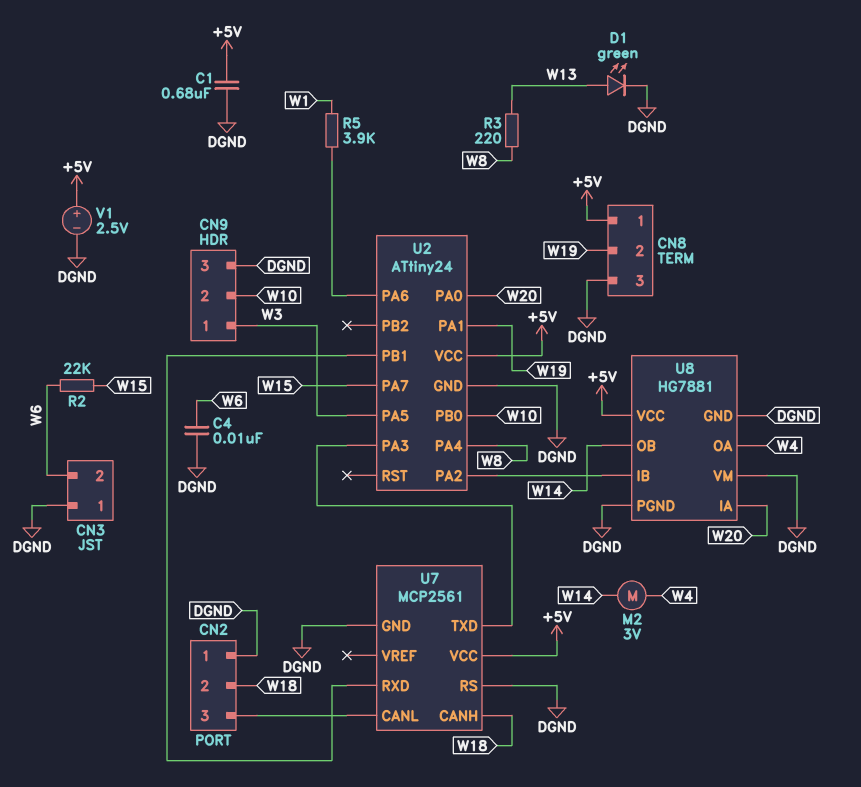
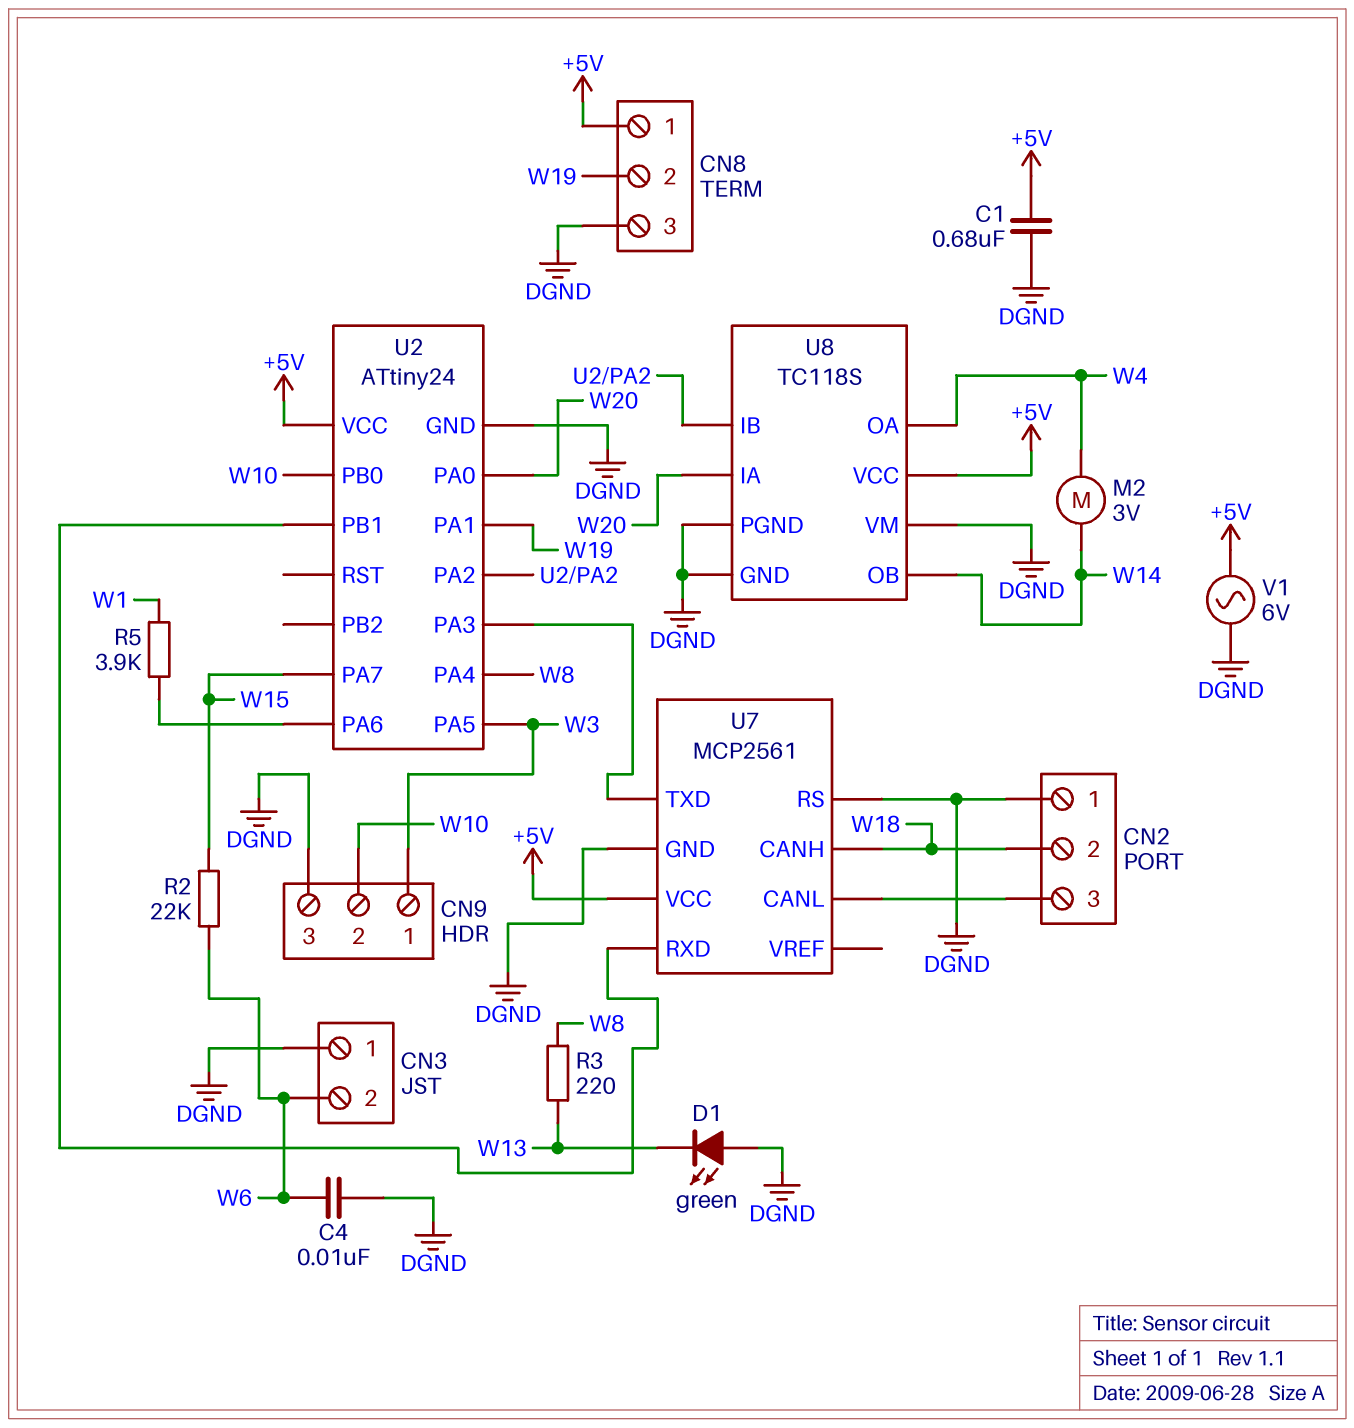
D1: LED green (A W13, K DGND) -> LED green (A DGND, K W13)
U8: HG7881 -> TC118S
V1: 2.5V (plus +5V, minus DGND) -> AC 6V (+5V, DGND)

